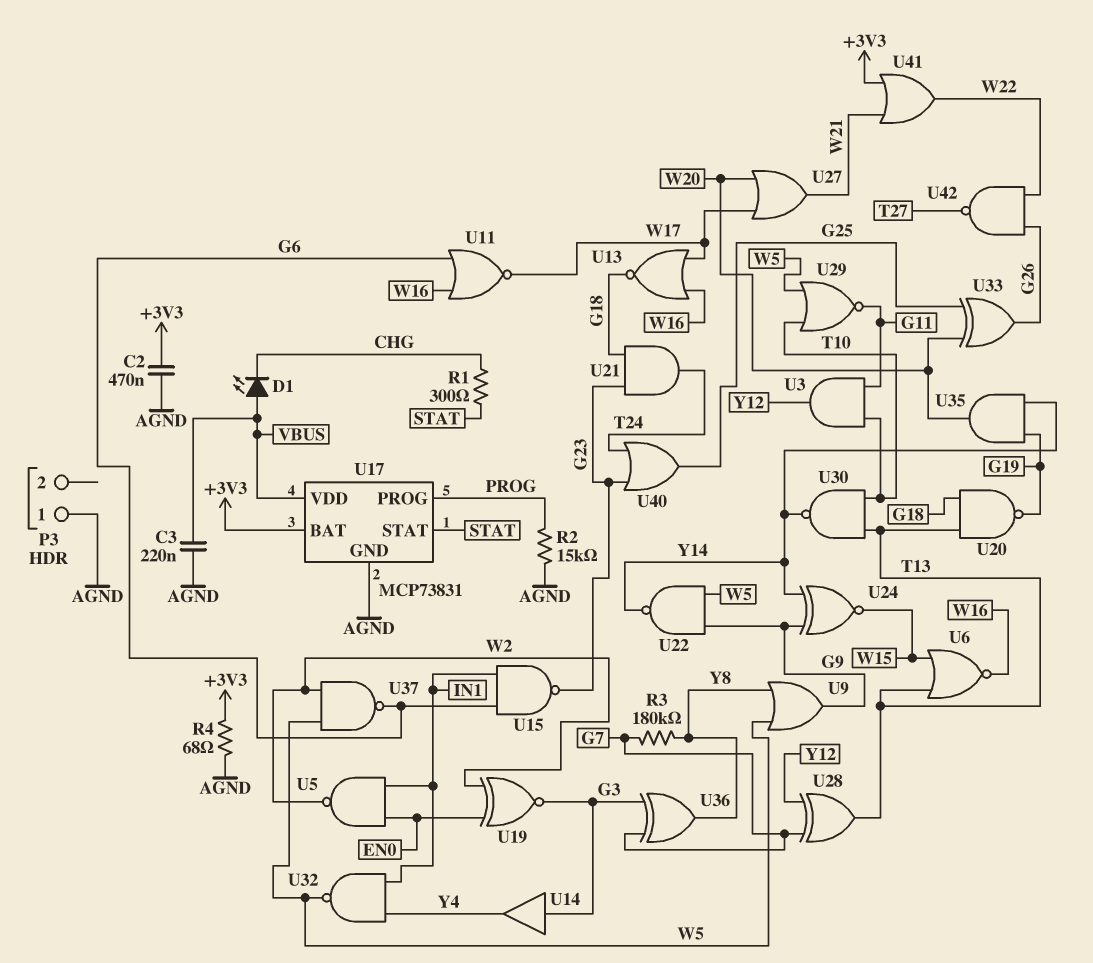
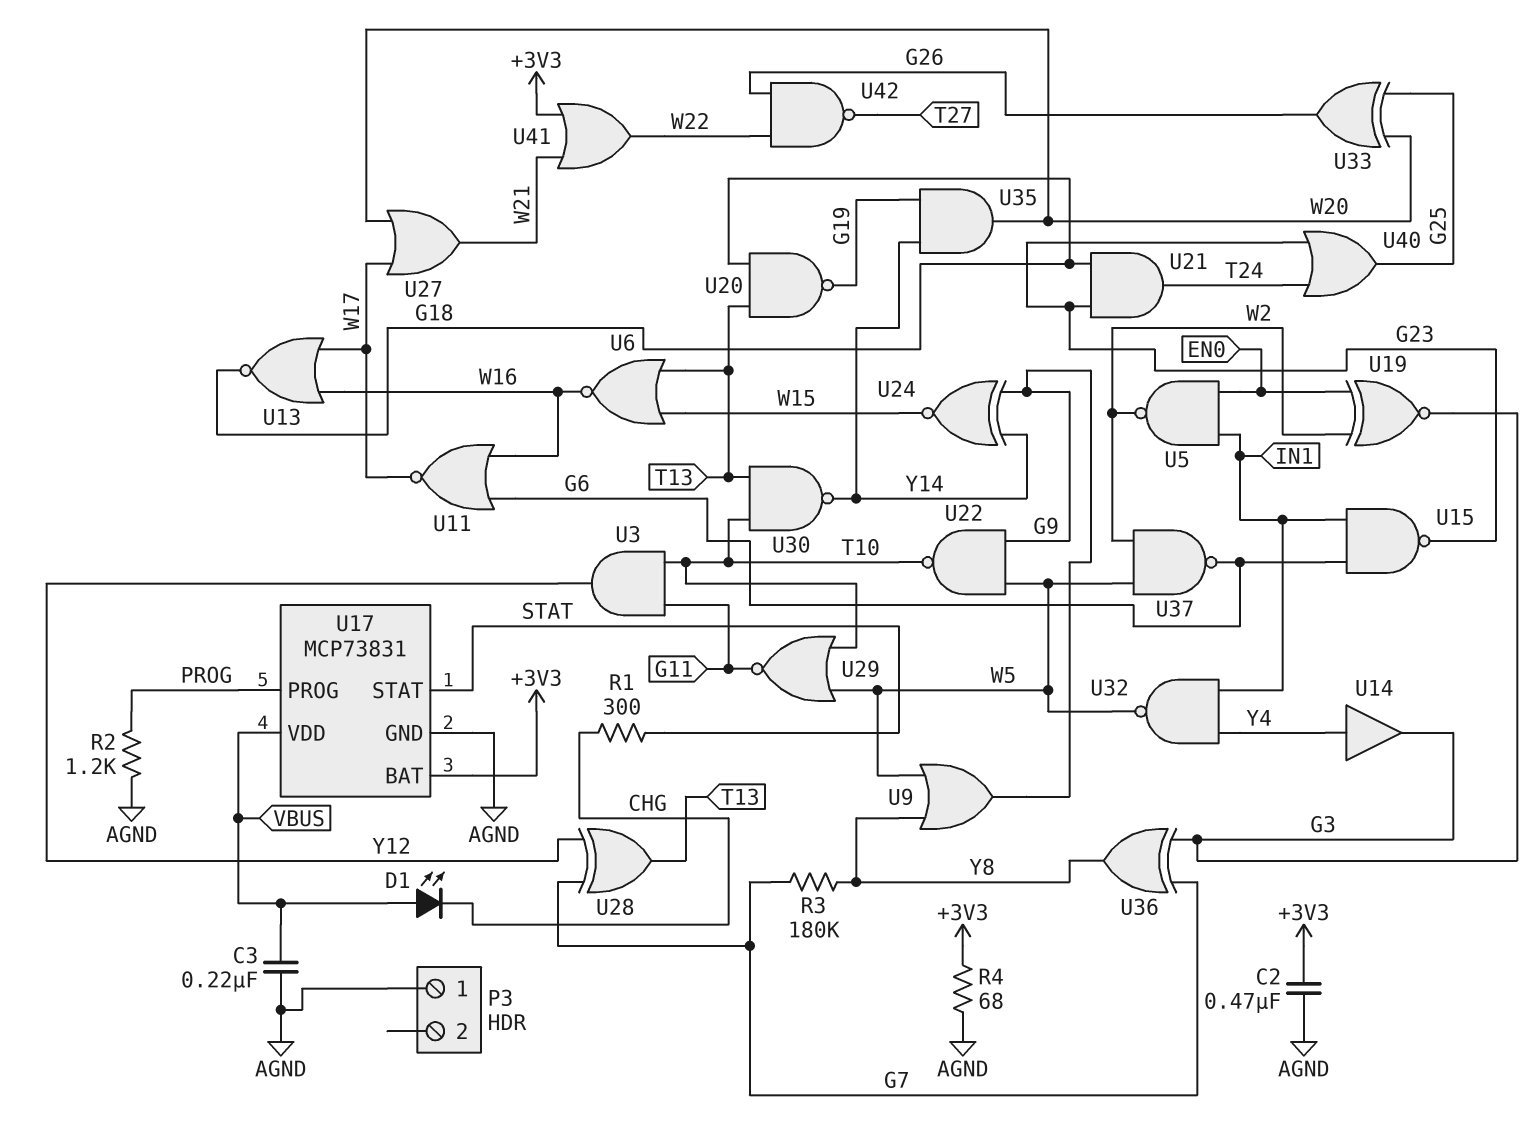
R2: 15k (AGND, PROG) -> 1.2k (AGND, PROG)
U14: buffer (in G3, out Y4) -> buffer (in Y4, out G3)
U22: NAND (in G9, in W5, out Y14) -> NAND (in G9, in W5, out T10)

